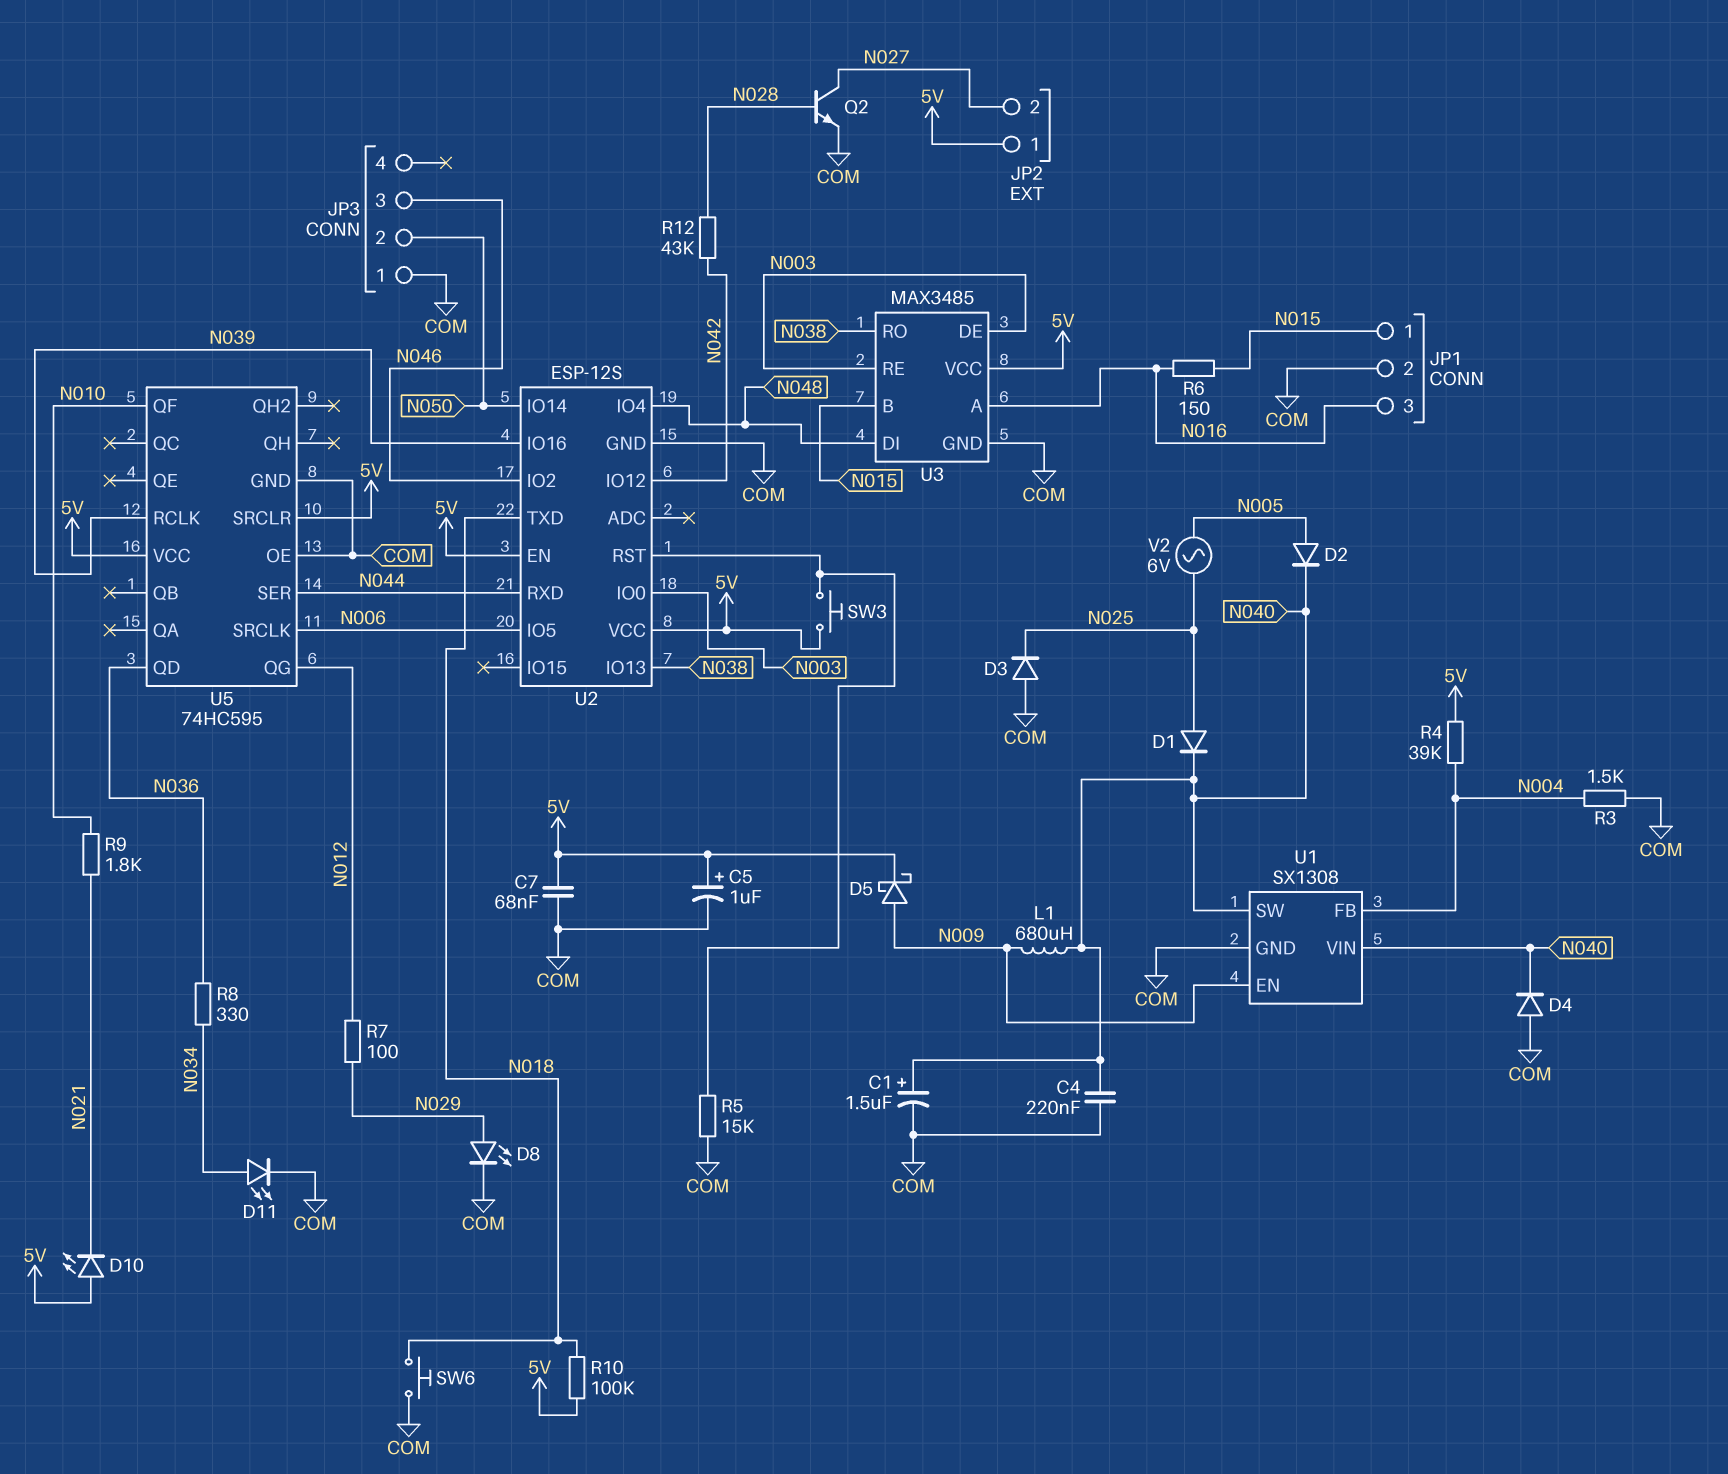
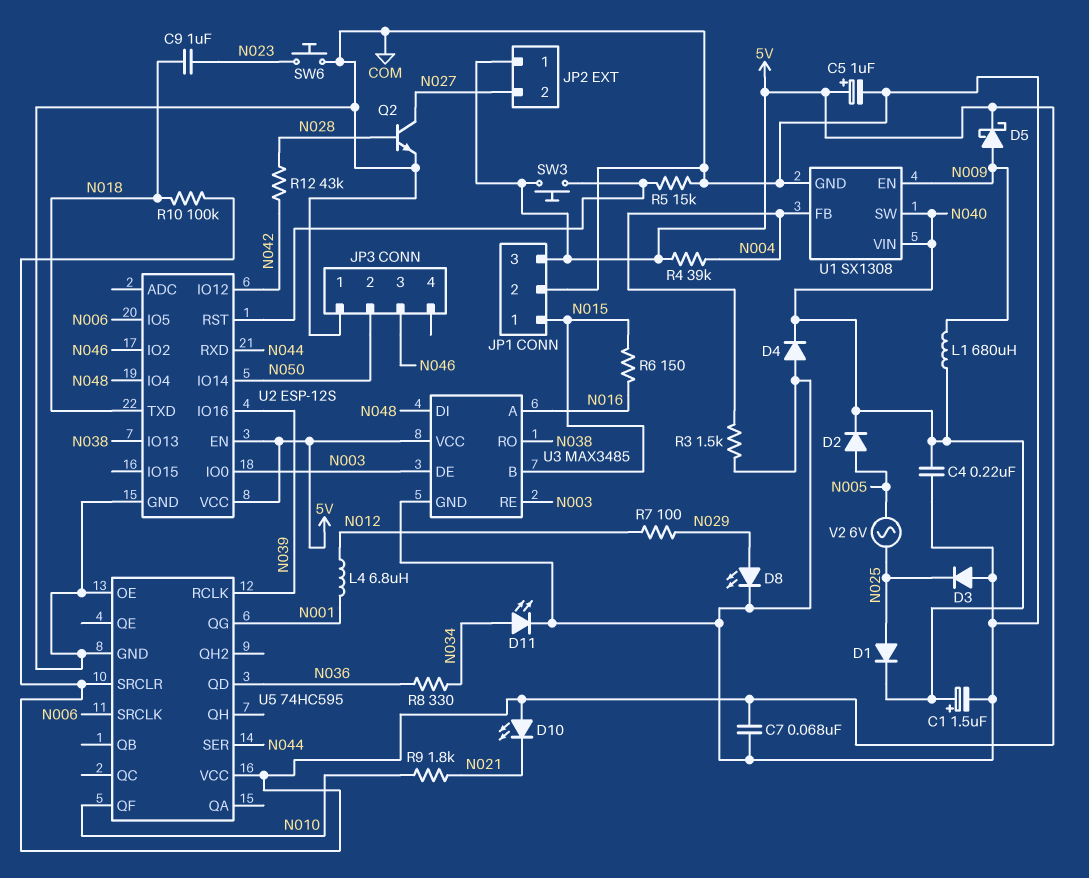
C9: none -> 1uF (N018, N023)
JP1 pin 3: N016 -> 5V
L4: none -> 6.8uH (N001, N012)
SW6: button (COM, N018) -> button (COM, N023)
U5 pin QG: N012 -> N001

